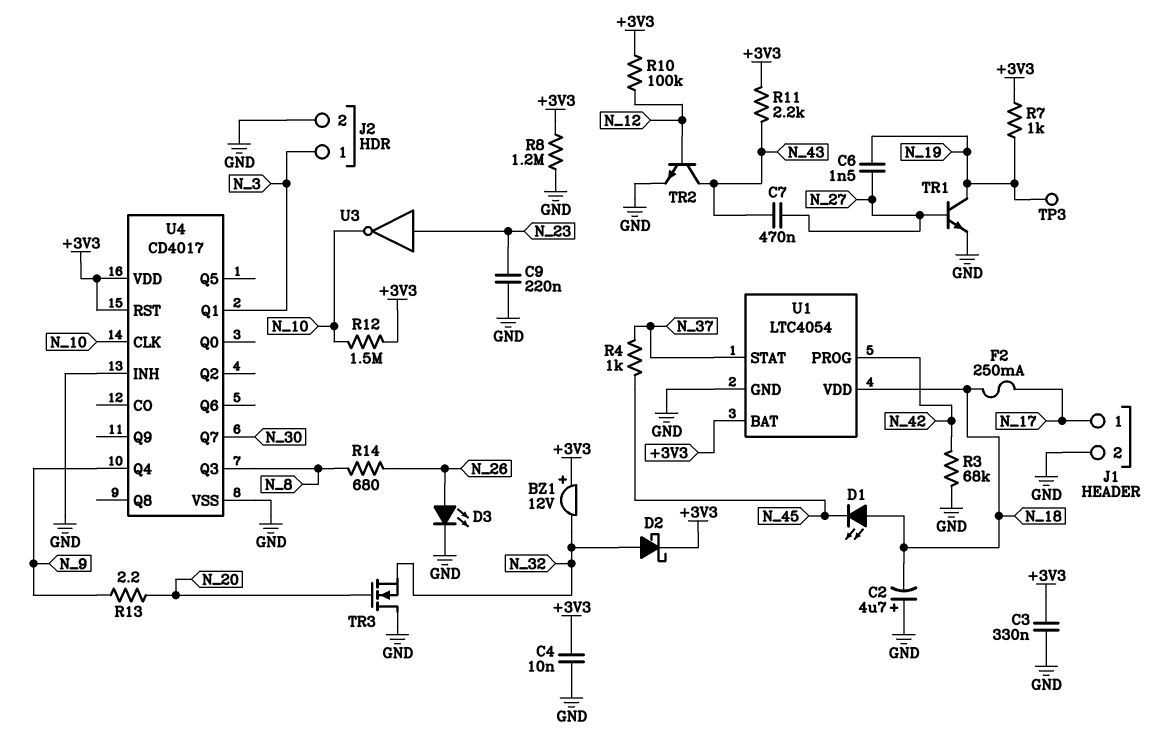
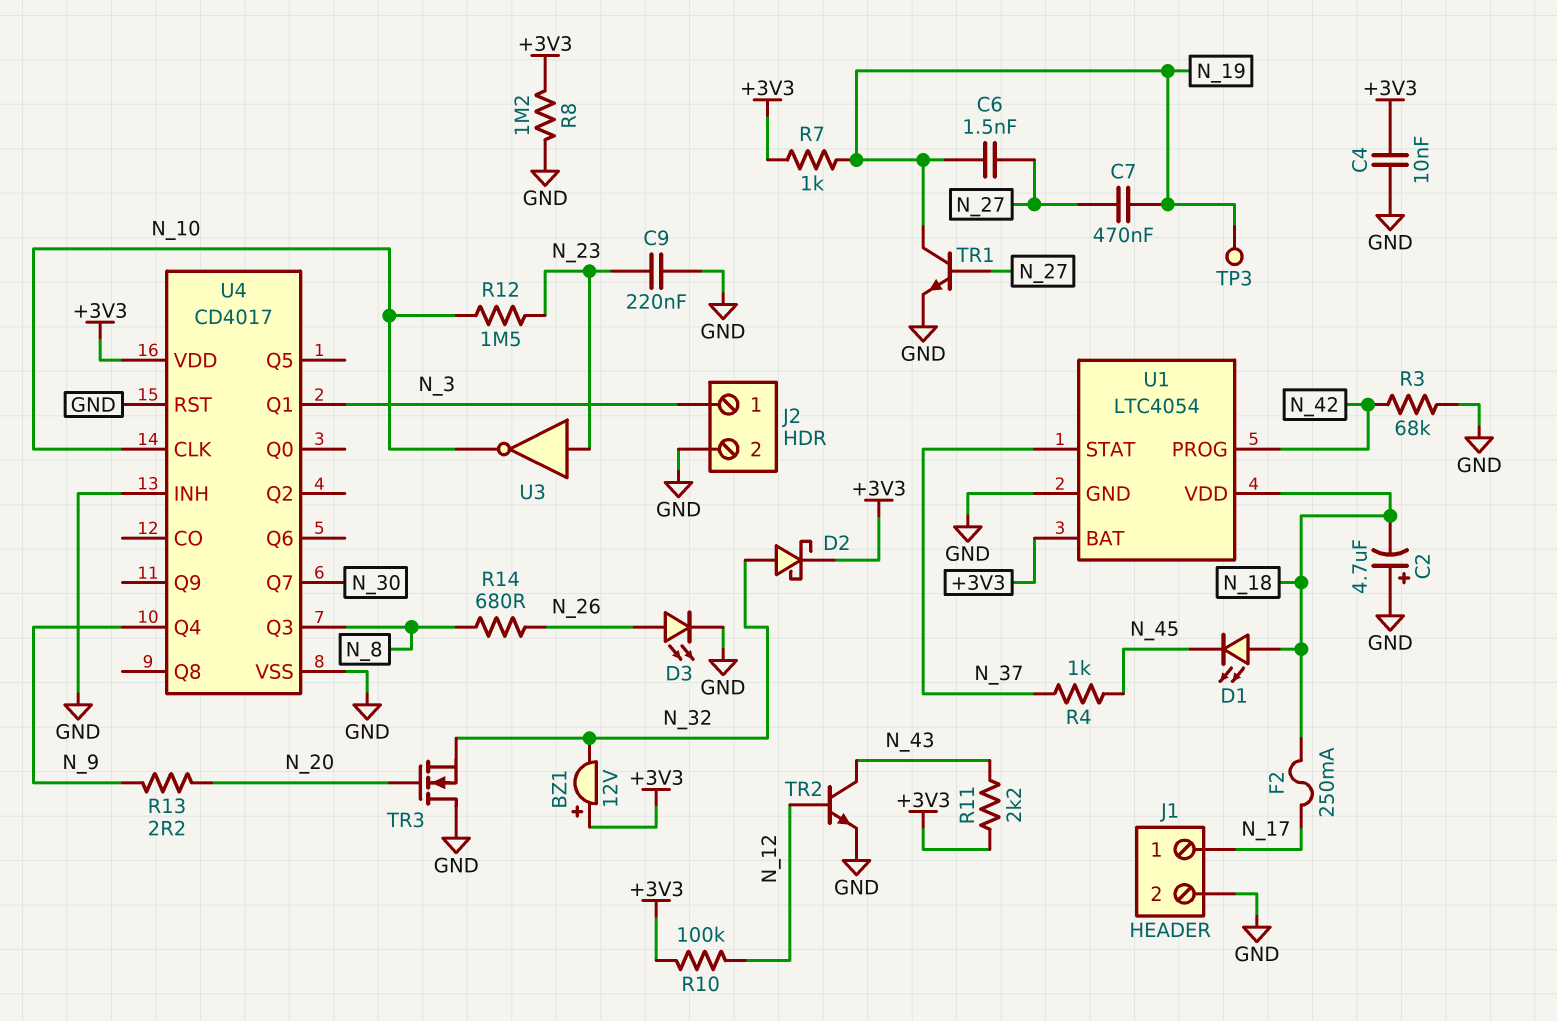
C3: 330nF (+3V3, GND) -> none
C7: 470nF (N_27, N_43) -> 470nF (N_19, N_27)
R12: 1.5M (+3V3, N_10) -> 1.5M (N_10, N_23)
U4 pin RST: +3V3 -> GND

